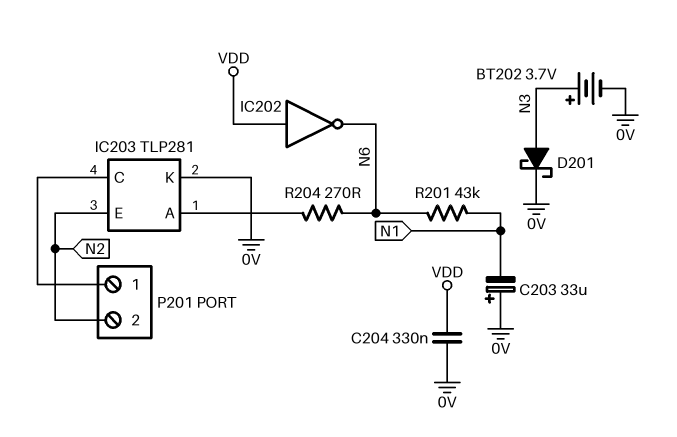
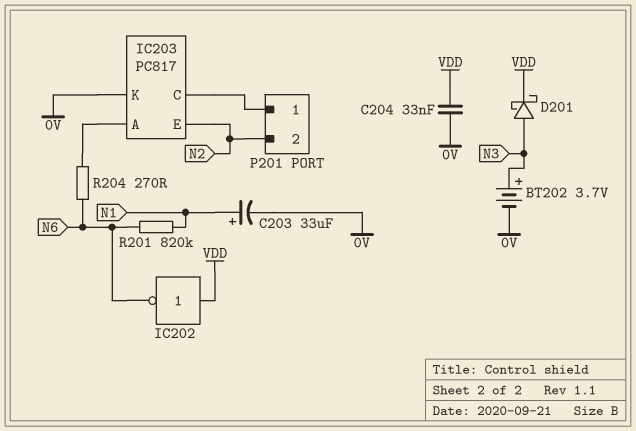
C203: 33uF (plus 0V, minus N1) -> 33uF (plus N1, minus 0V)
C204: 330nF (0V, VDD) -> 33nF (0V, VDD)
D201: schottky (A N3, K 0V) -> schottky (A N3, K VDD)
IC203: TLP281 -> PC817
R201: 43k (N1, N6) -> 820k (N1, N6)

